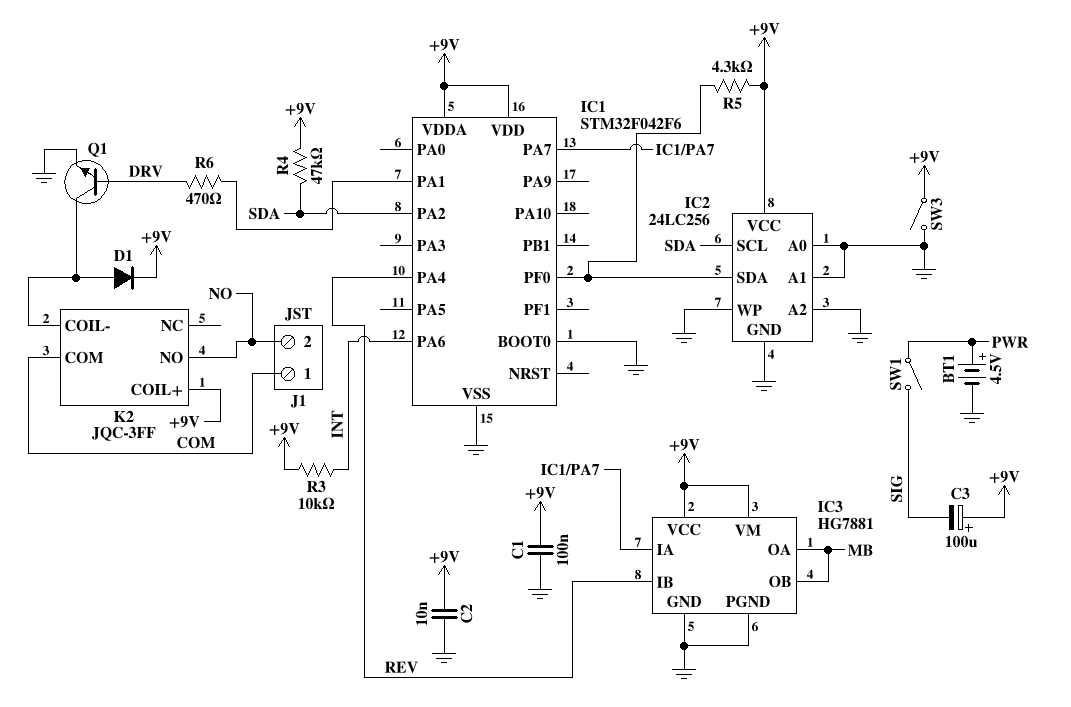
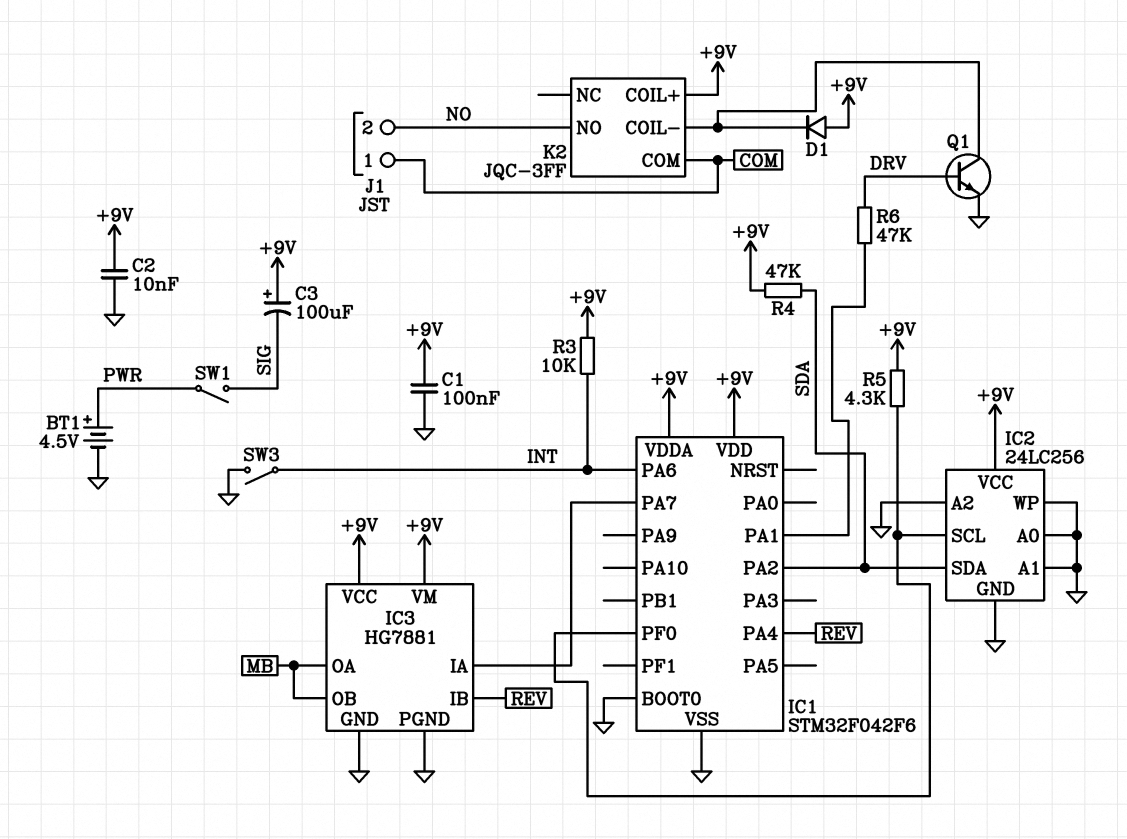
D1: diode (A K2/COIL-, K +9V) -> diode (A +9V, K K2/COIL-)
IC2 pin SCL: SDA -> IC1/PF0
IC2 pin SDA: IC1/PF0 -> SDA
R6: 470 (DRV, IC1/PA1) -> 47k (DRV, IC1/PA1)
SW3: switch (+9V, GND) -> switch (GND, INT)

